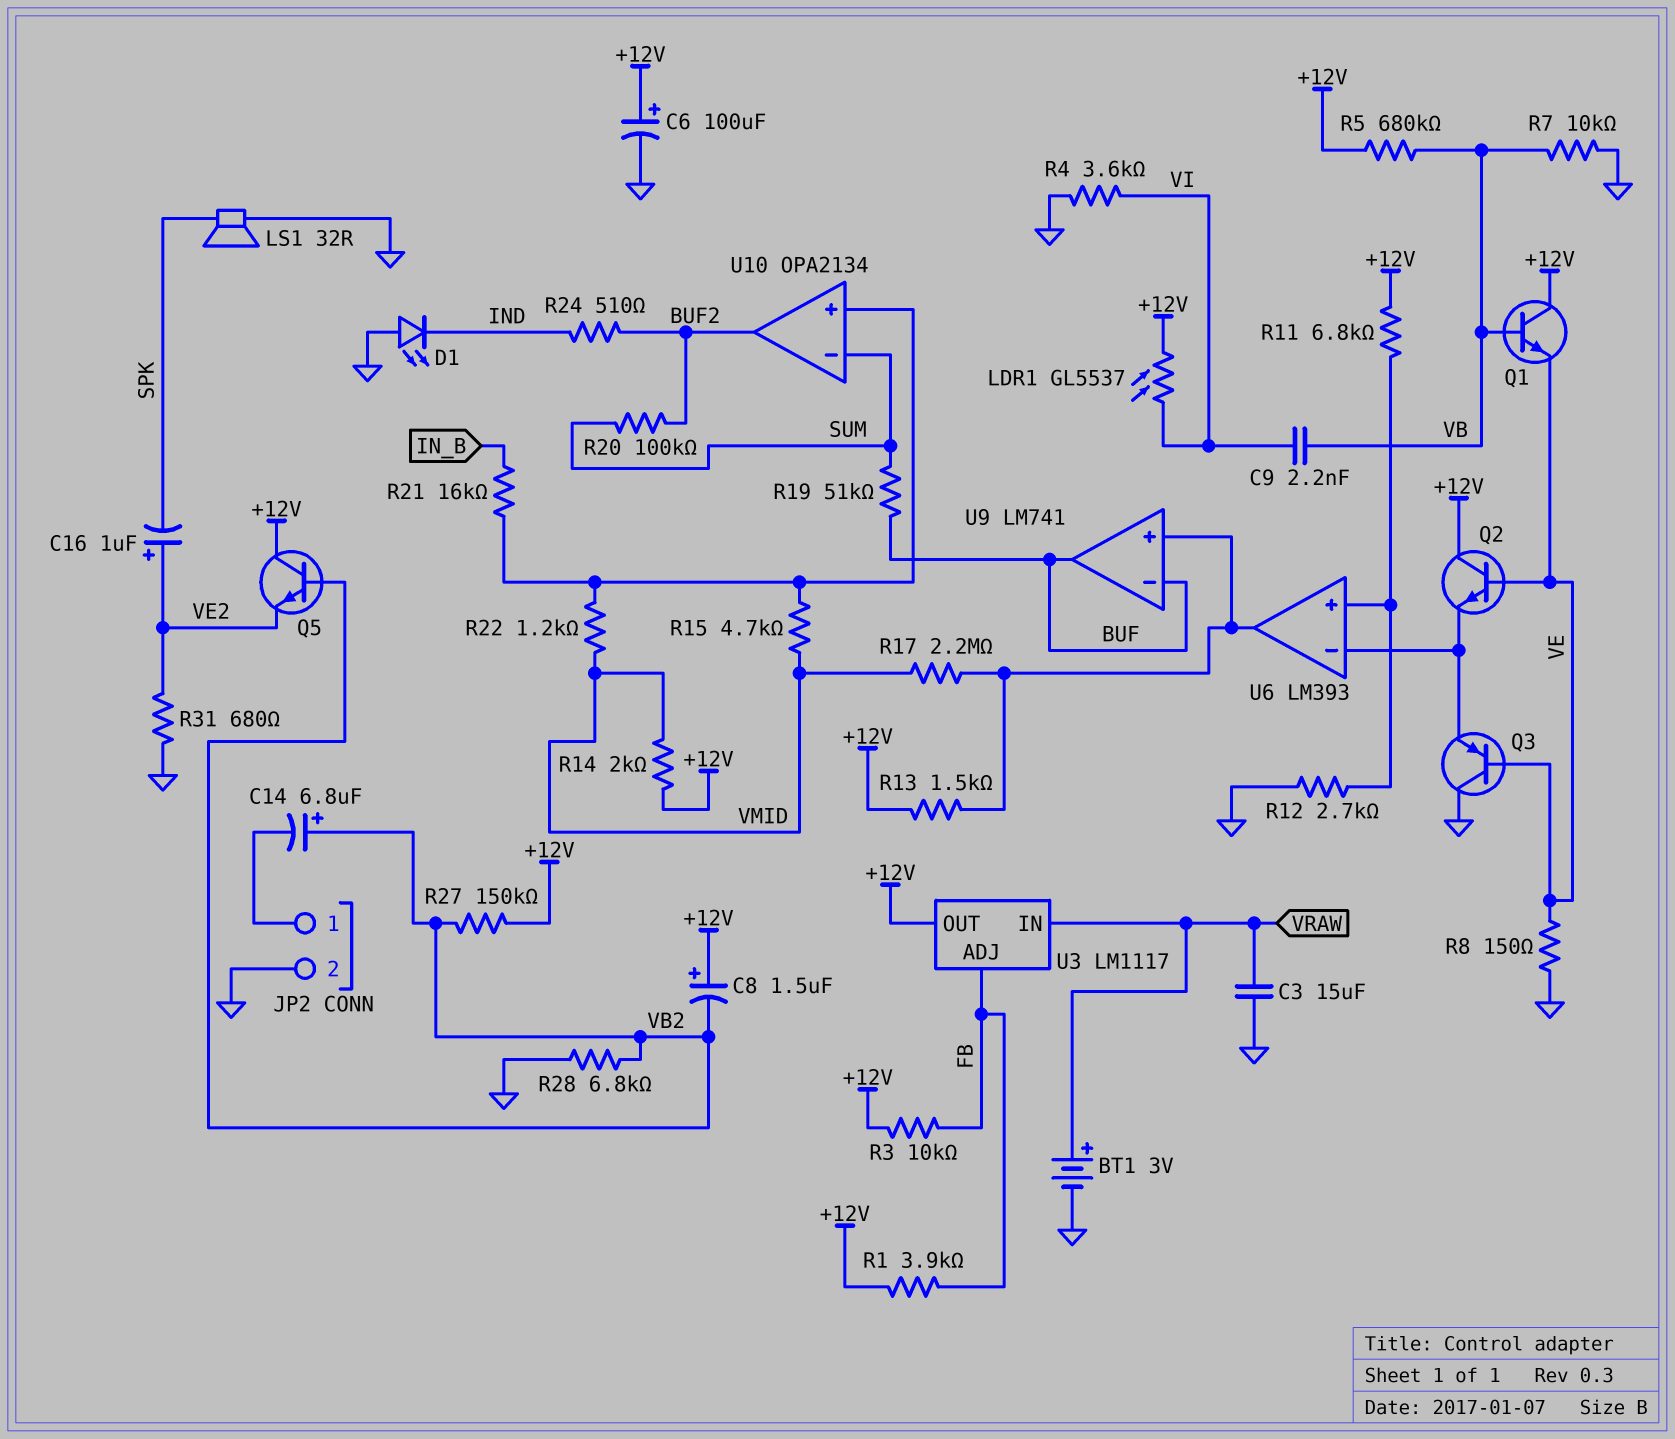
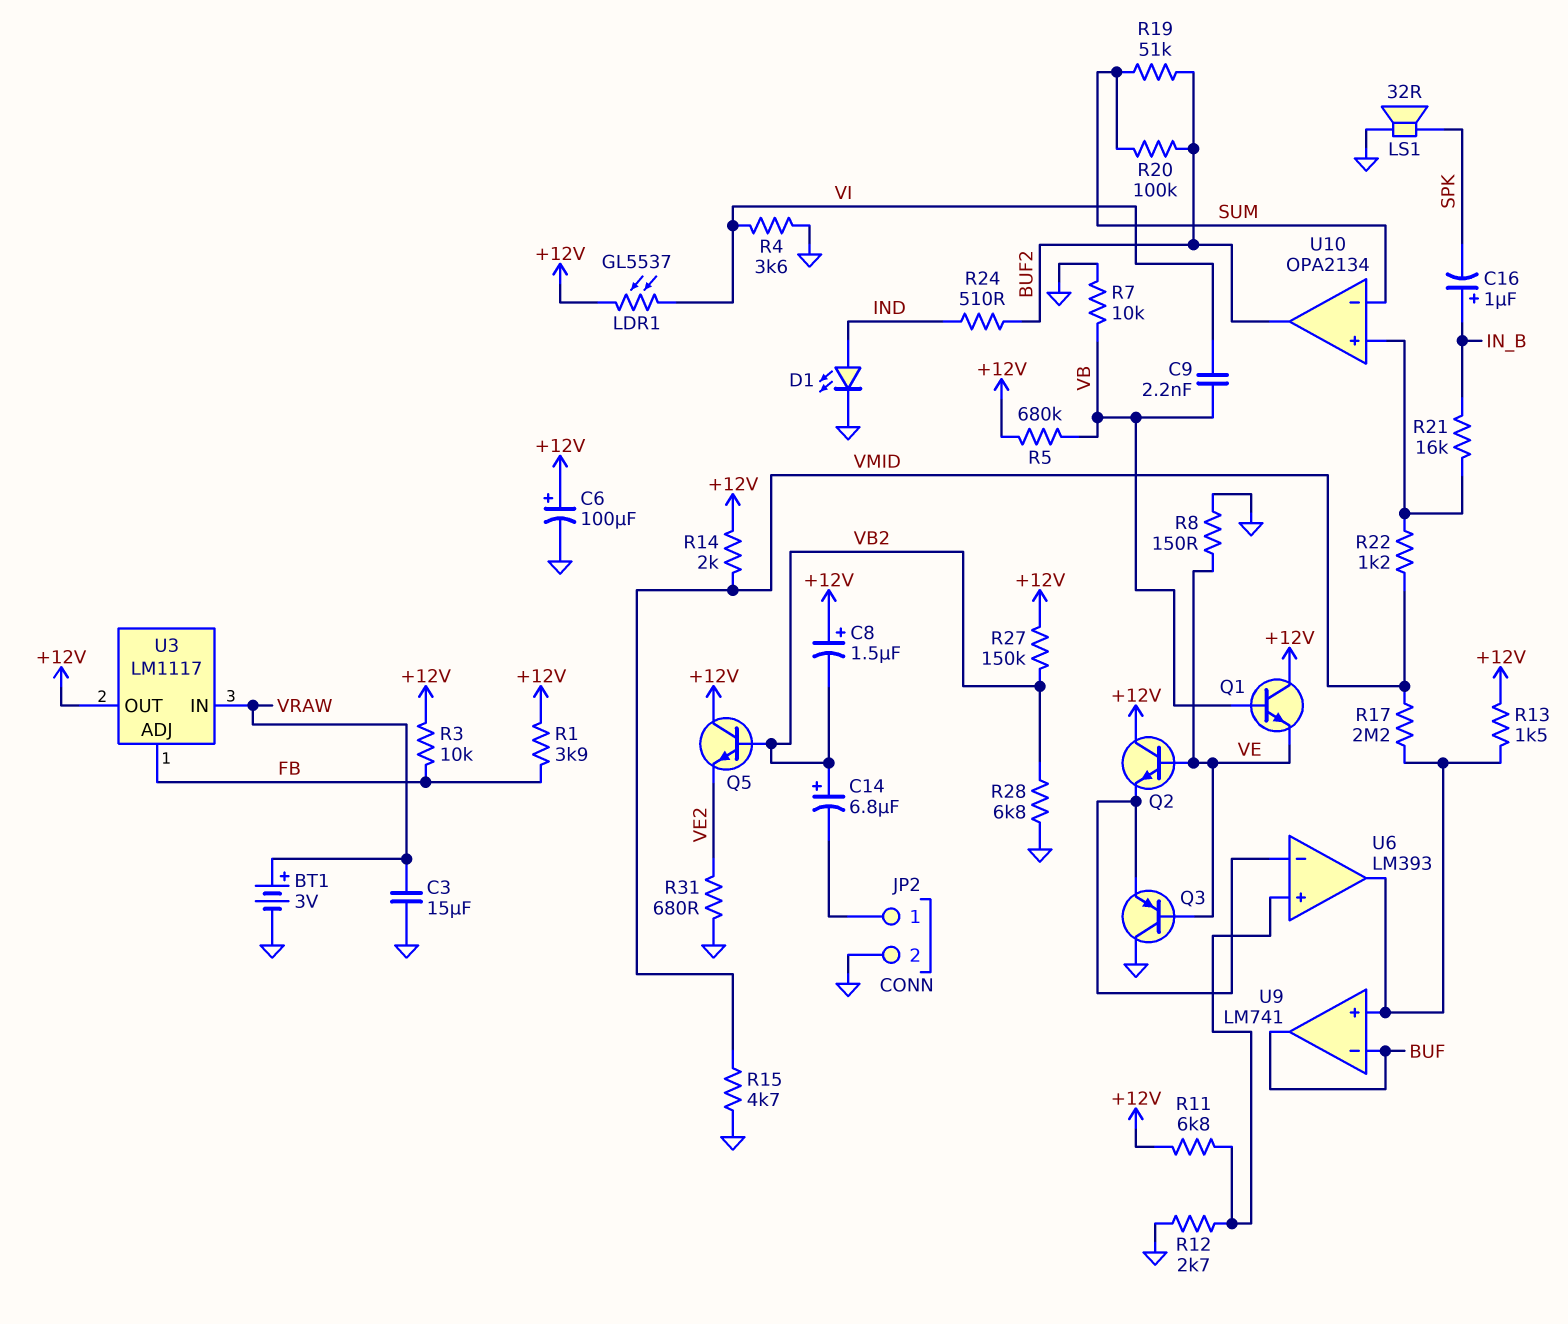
C16: 1uF (plus VE2, minus SPK) -> 1uF (plus IN_B, minus SPK)
D1: LED (A GND, K IND) -> LED (A IND, K GND)
R15: 4.7k (U10/in+, VMID) -> 4.7k (GND, VMID)
R19: 51k (BUF, SUM) -> 51k (BUF2, SUM)

